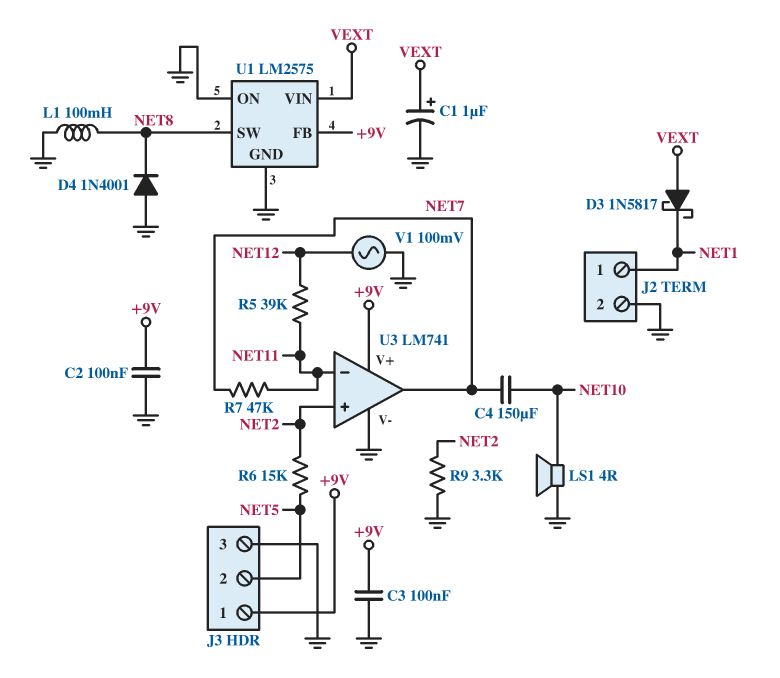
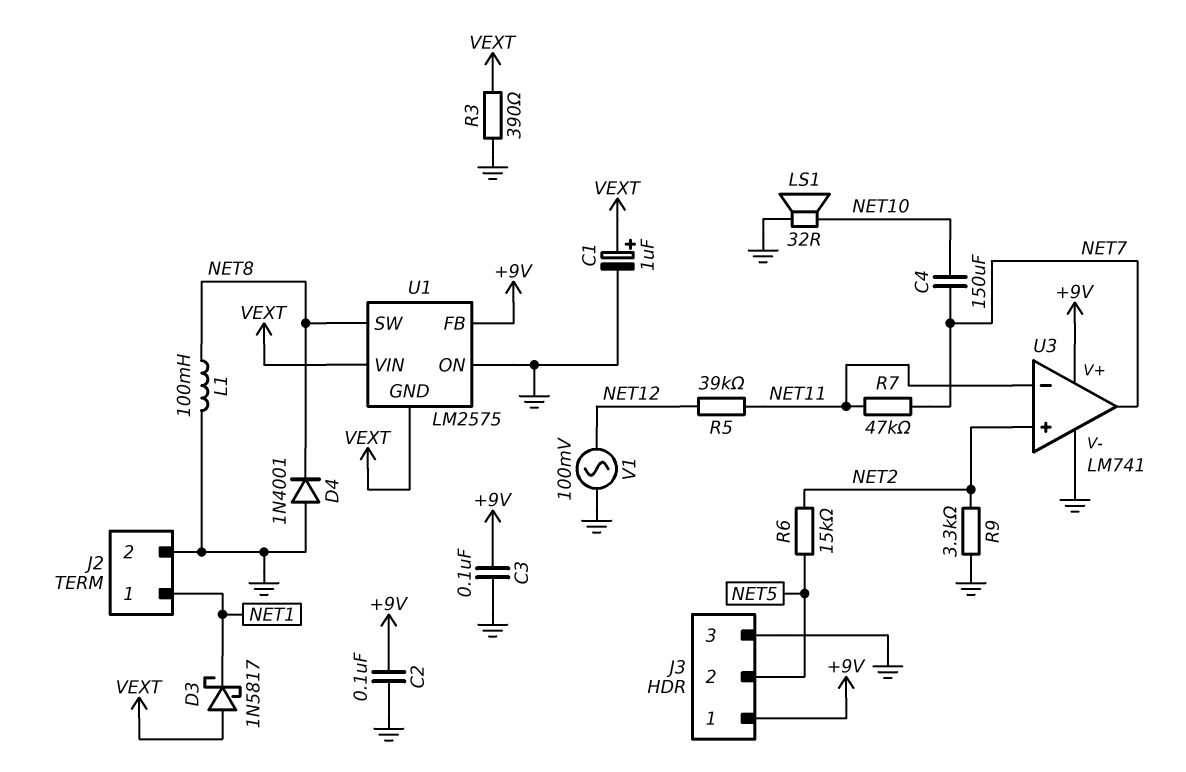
LS1: speaker 4R (GND, NET10) -> speaker 32R (GND, NET10)
R3: none -> 390 (GND, VEXT)
U1 pin GND: GND -> VEXT

